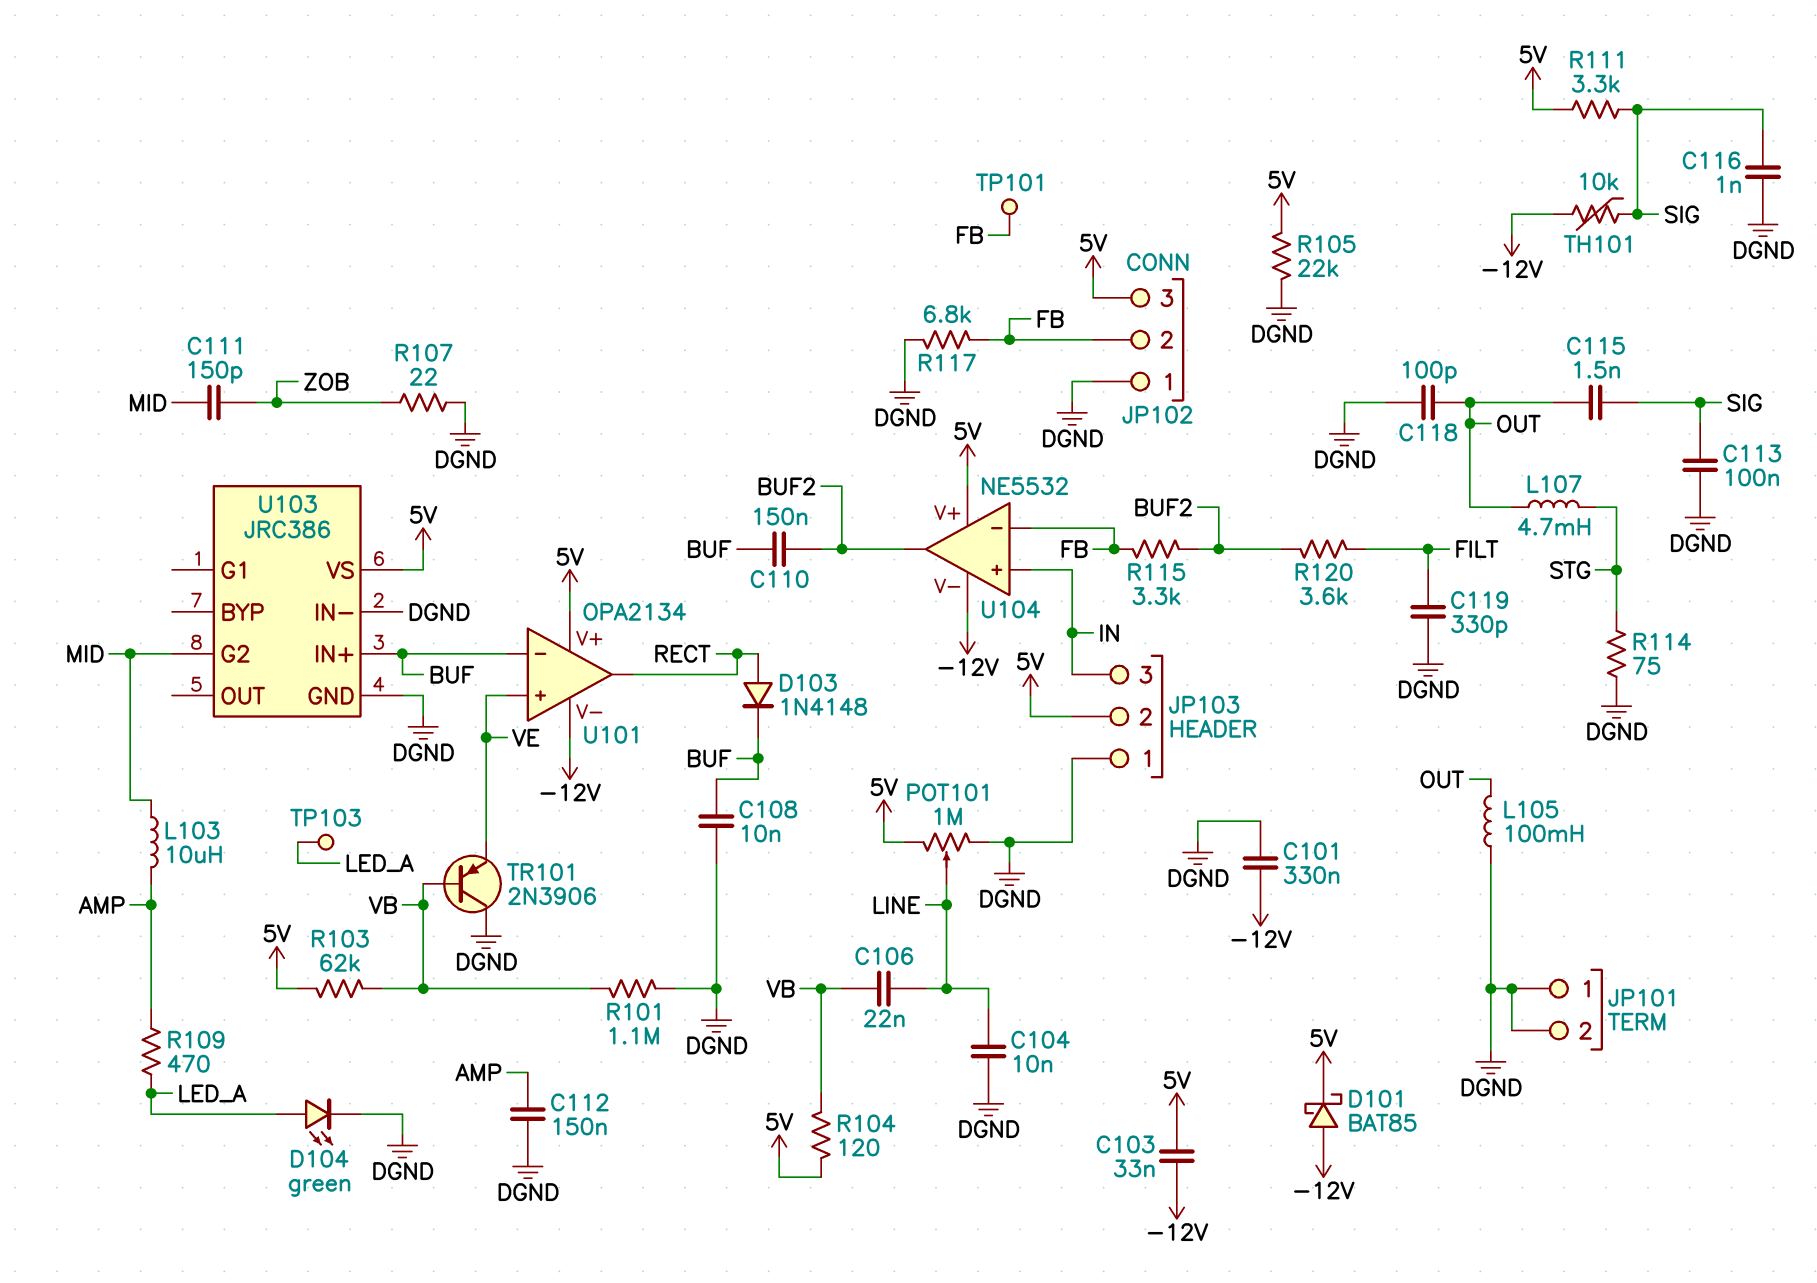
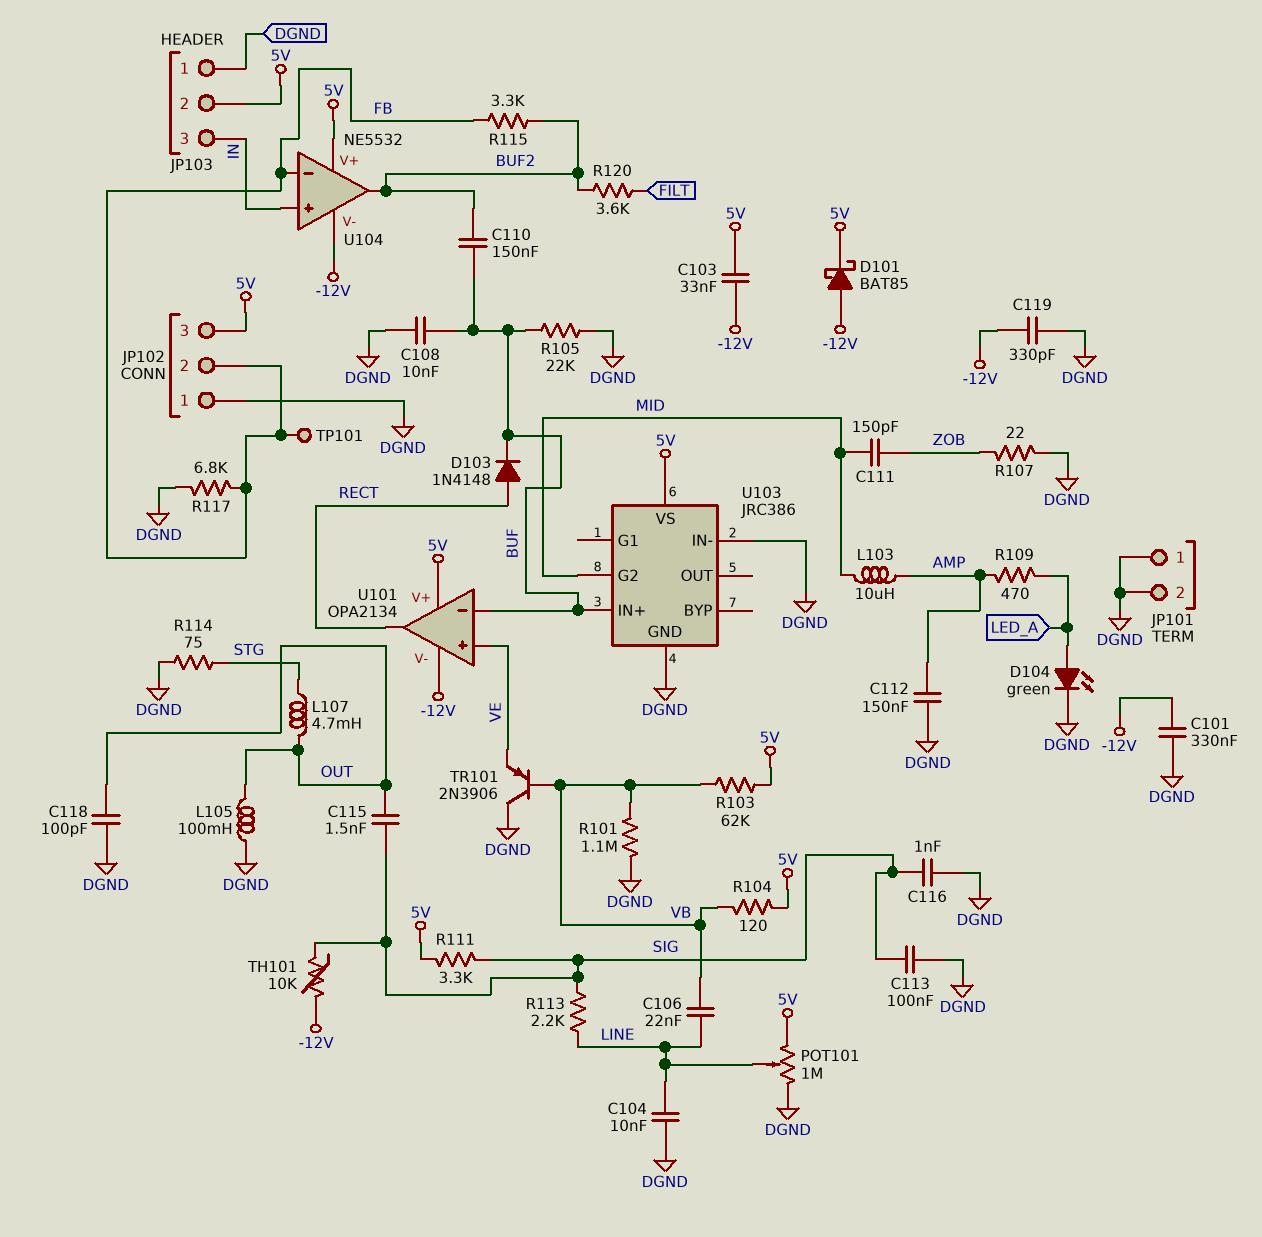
C119: 330pF (DGND, FILT) -> 330pF (-12V, DGND)
R105: 22k (5V, DGND) -> 22k (BUF, DGND)
R113: none -> 2.2k (LINE, SIG)
TP103: test point (LED_A) -> none

